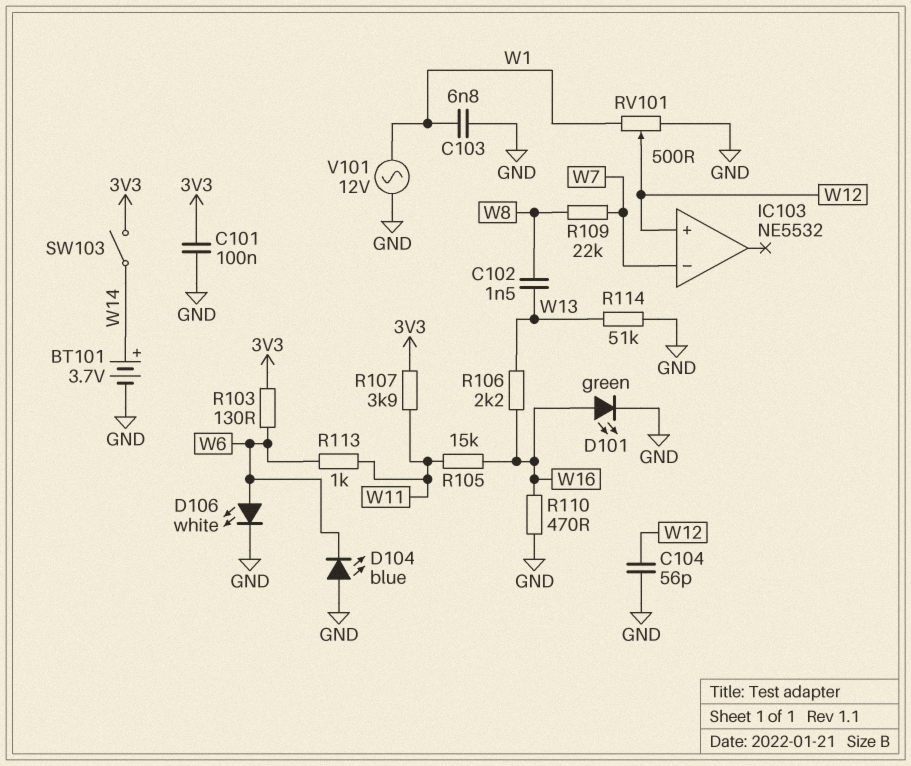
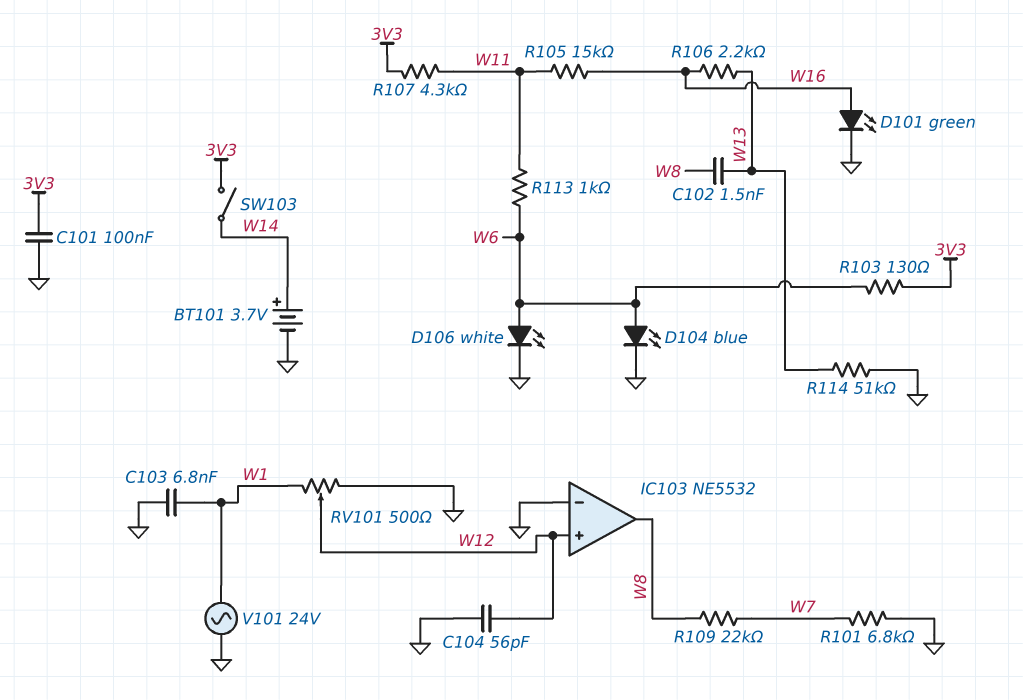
D104: LED blue (A GND, K W6) -> LED blue (A W6, K GND)
IC103 pin in-: W7 -> GND
IC103 pin out: none -> W8
R101: none -> 6.8k (GND, W7)
R107: 3.9k (3V3, W11) -> 4.3k (3V3, W11)
R110: 470 (GND, W16) -> none
V101: AC 12V (GND, W1) -> AC 24V (GND, W1)

